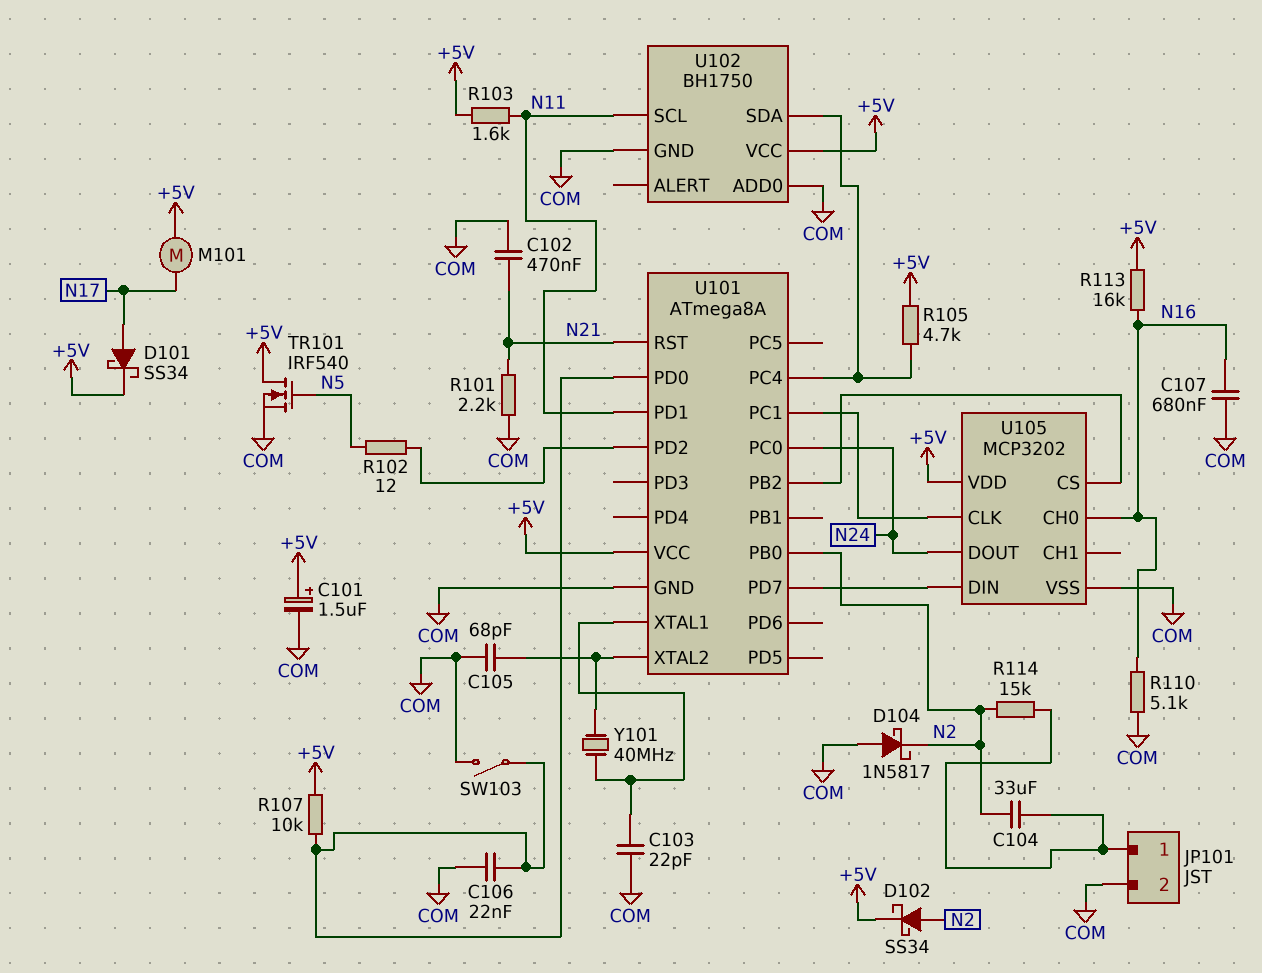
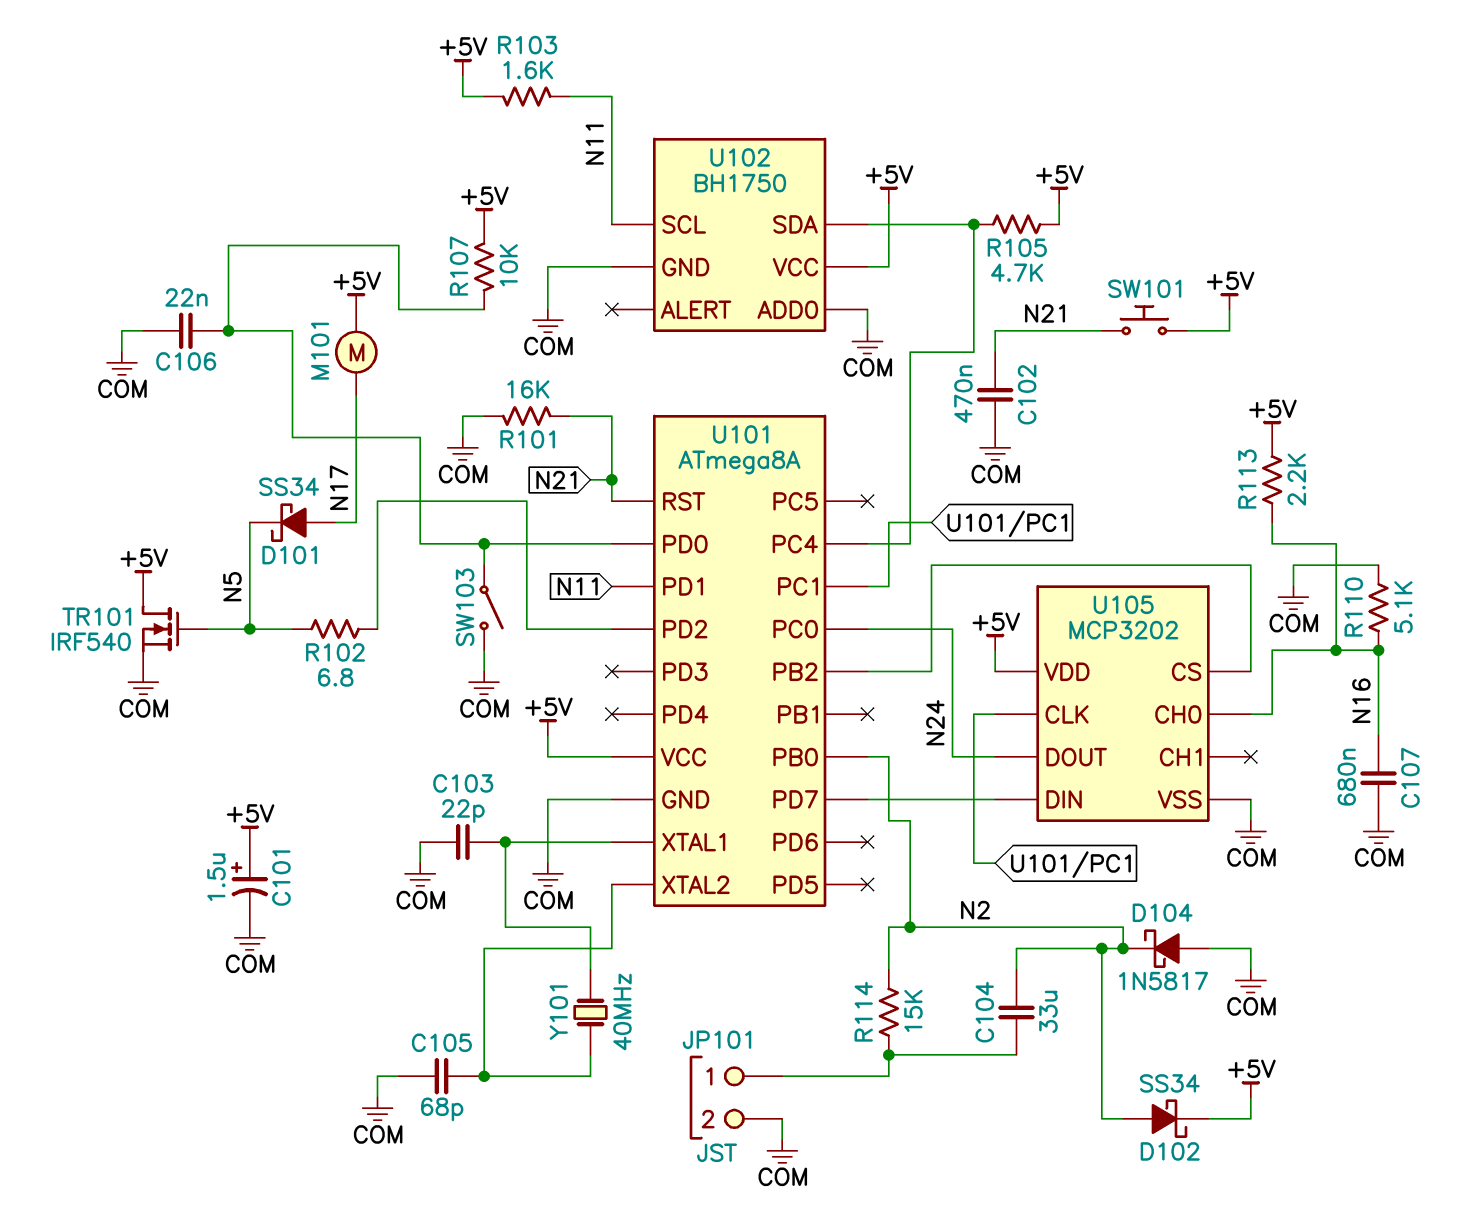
D101: schottky SS34 (A N17, K +5V) -> schottky SS34 (A N17, K N5)
R101: 2.2k (COM, N21) -> 16k (COM, N21)
R102: 12 (N5, U101/PD2) -> 6.8 (N5, U101/PD2)
R113: 16k (+5V, N16) -> 2.2k (+5V, N16)
SW101: none -> button (+5V, N21)

